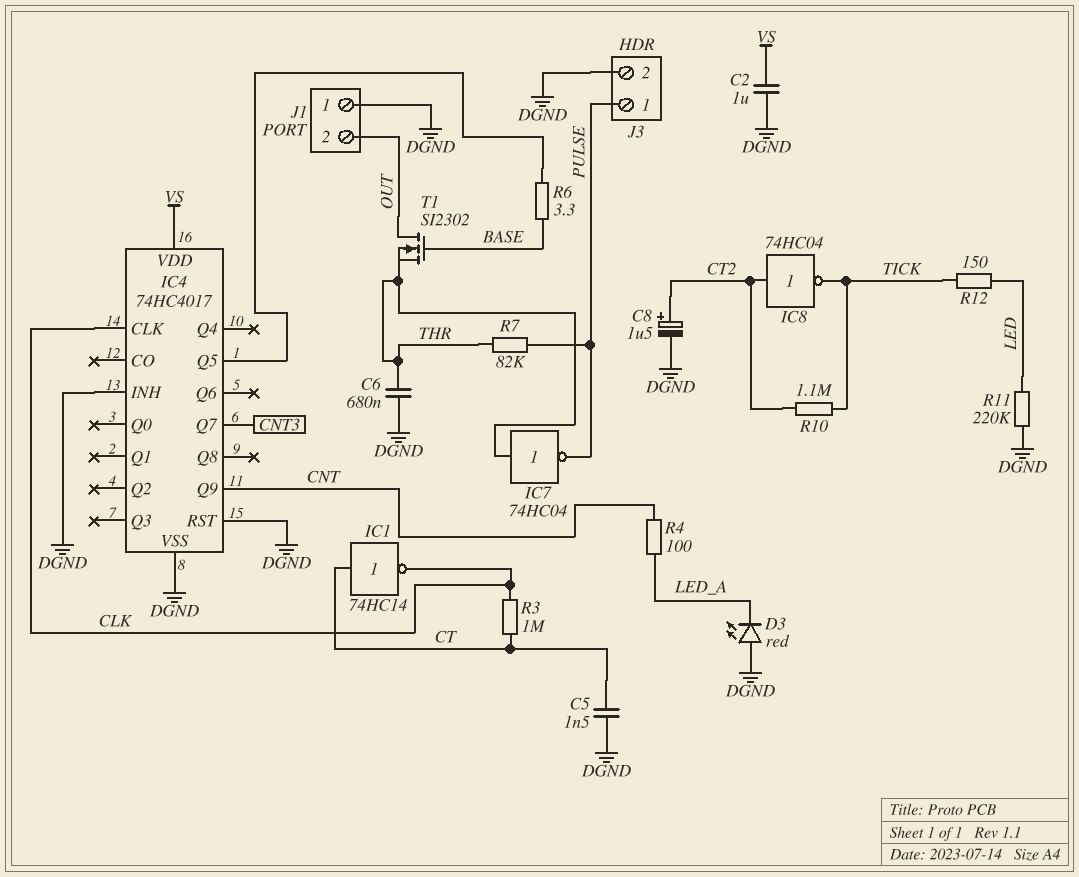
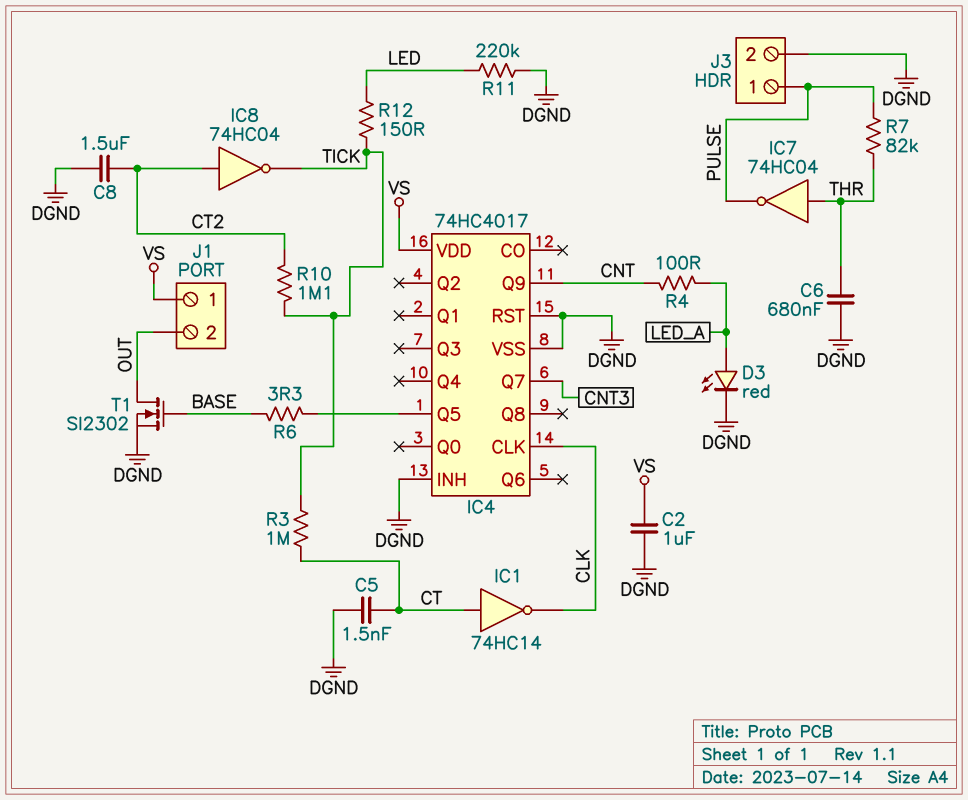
C8: 1.5uF (plus CT2, minus DGND) -> 1.5uF (CT2, DGND)
D3: LED red (A DGND, K LED_A) -> LED red (A LED_A, K DGND)
J1 pin 1: DGND -> VS
R3: 1M (CLK, CT) -> 1M (CT, TICK)
T1: NMOS SI2302 (G BASE, D OUT, S THR) -> NMOS SI2302 (G BASE, D OUT, S DGND)

